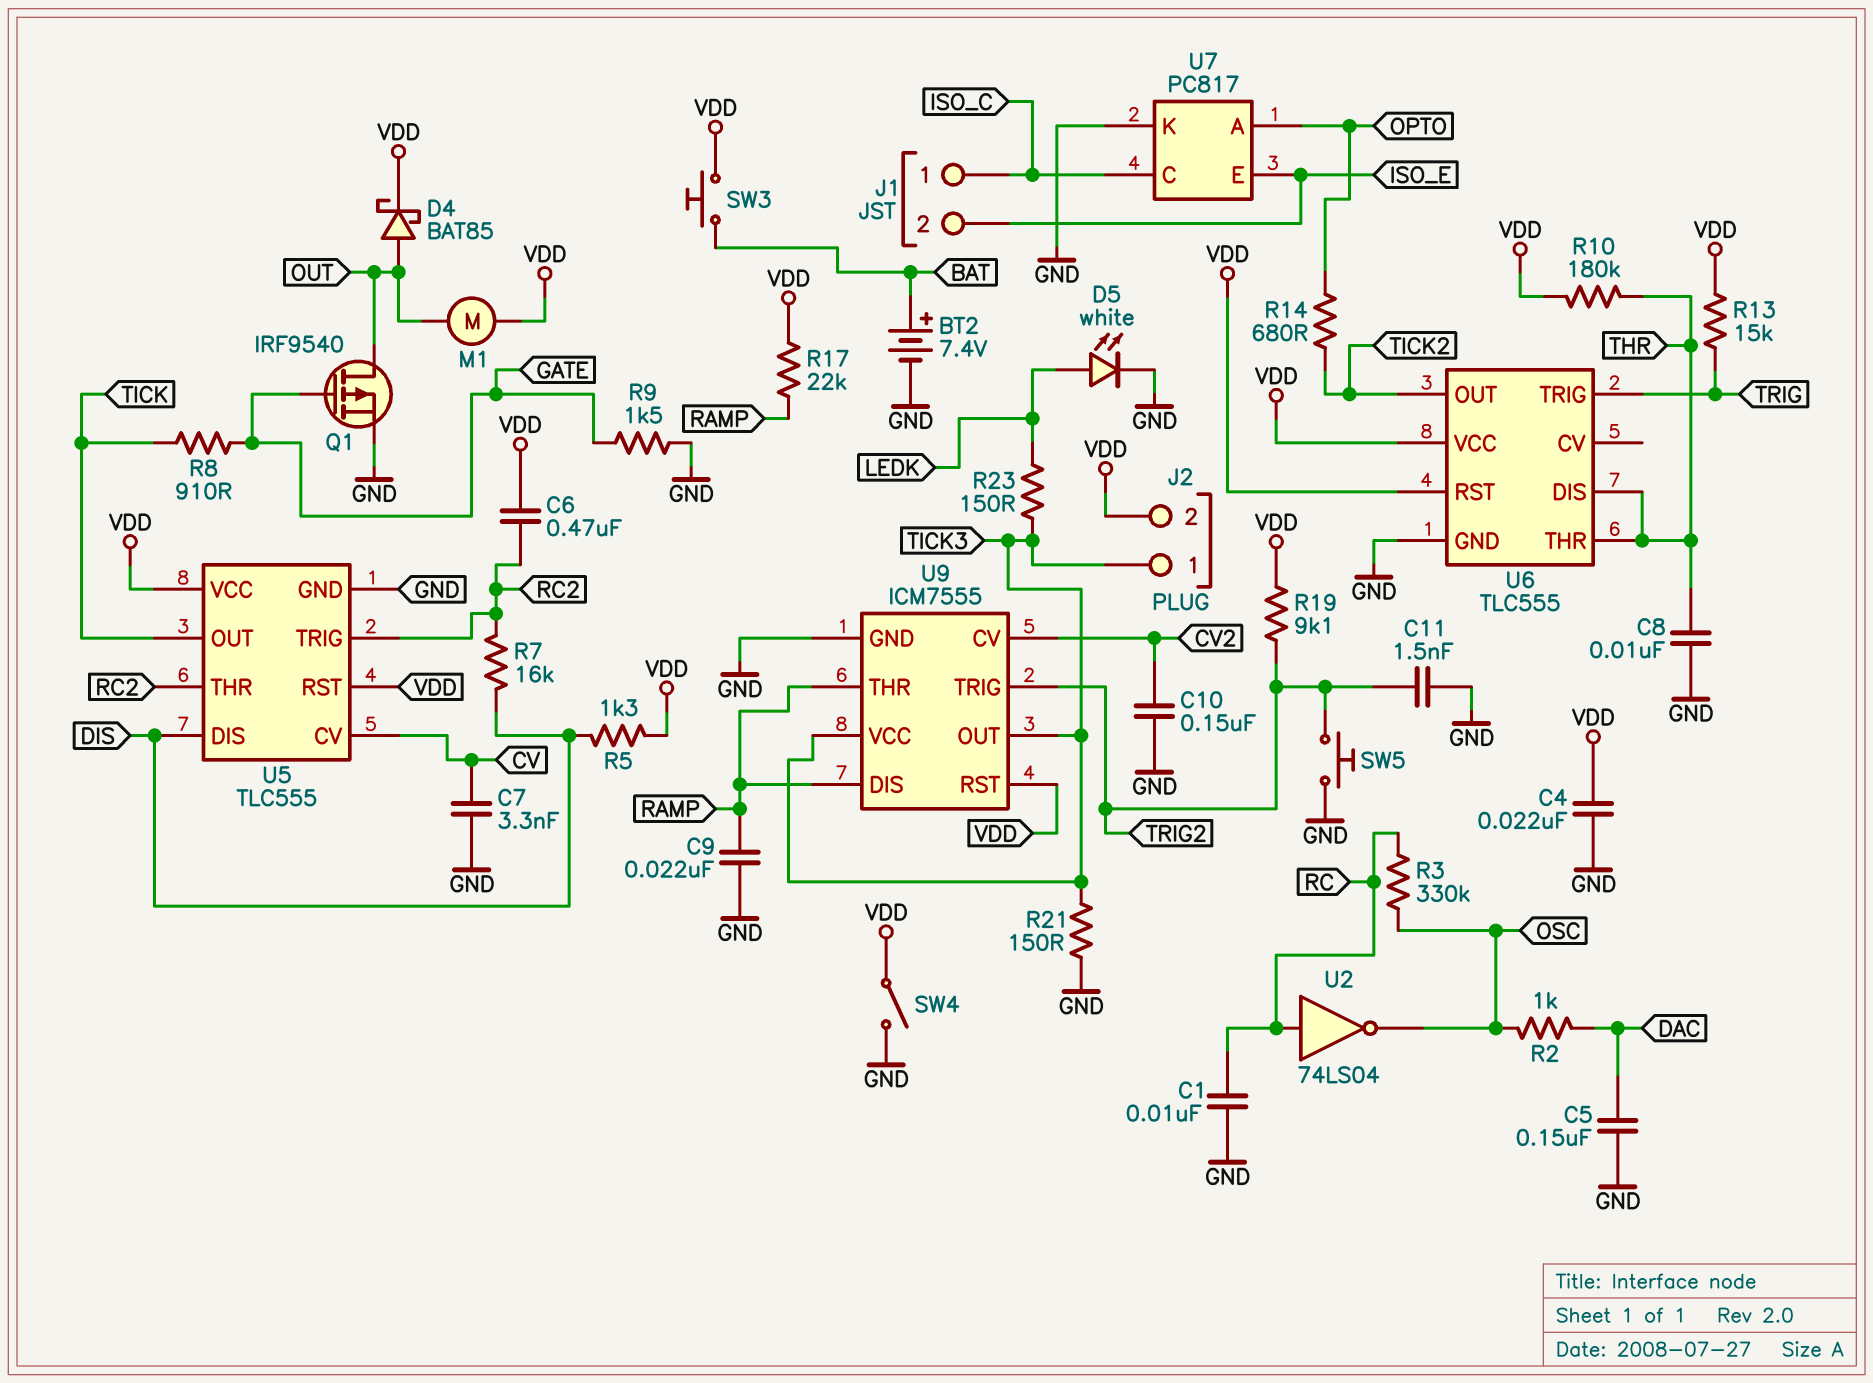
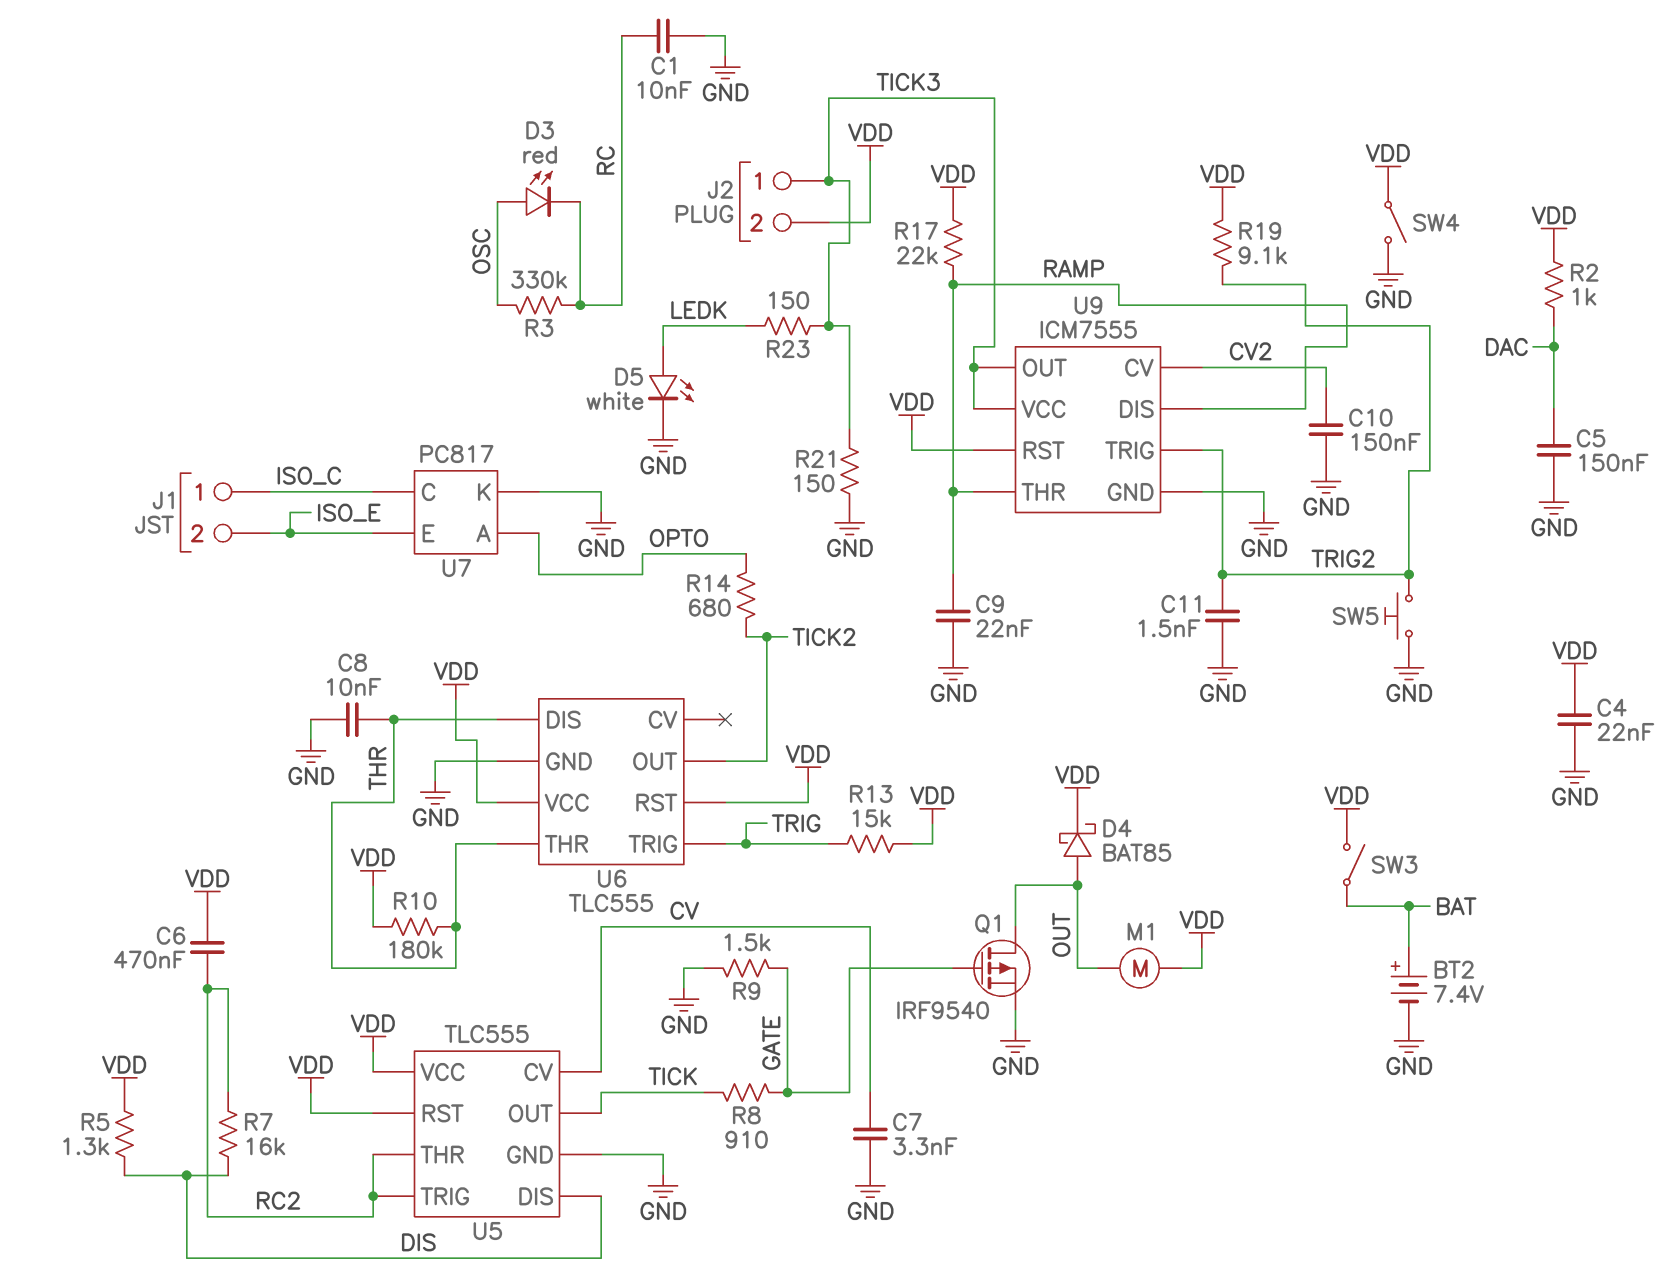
D3: none -> LED red (A OSC, K RC)
R2: 1k (DAC, OSC) -> 1k (DAC, VDD)
SW3: button (BAT, VDD) -> switch (BAT, VDD)
U2: NOT 74LS04 (in RC, out OSC) -> none

